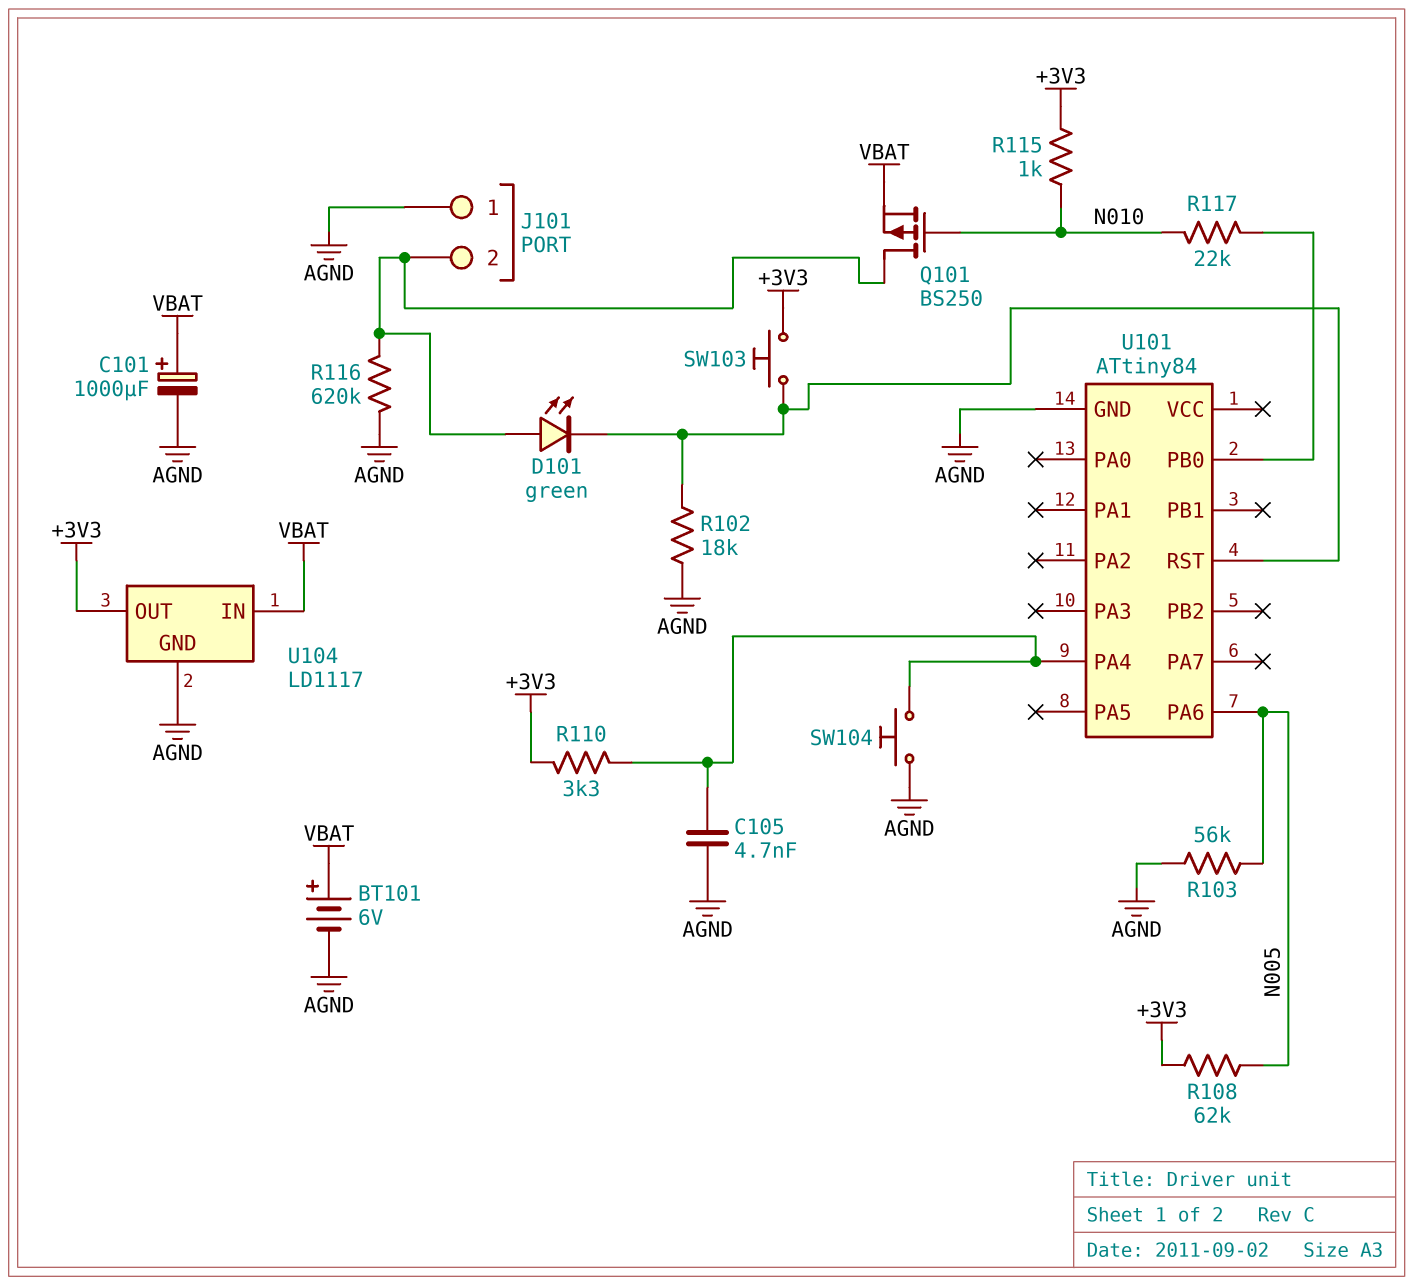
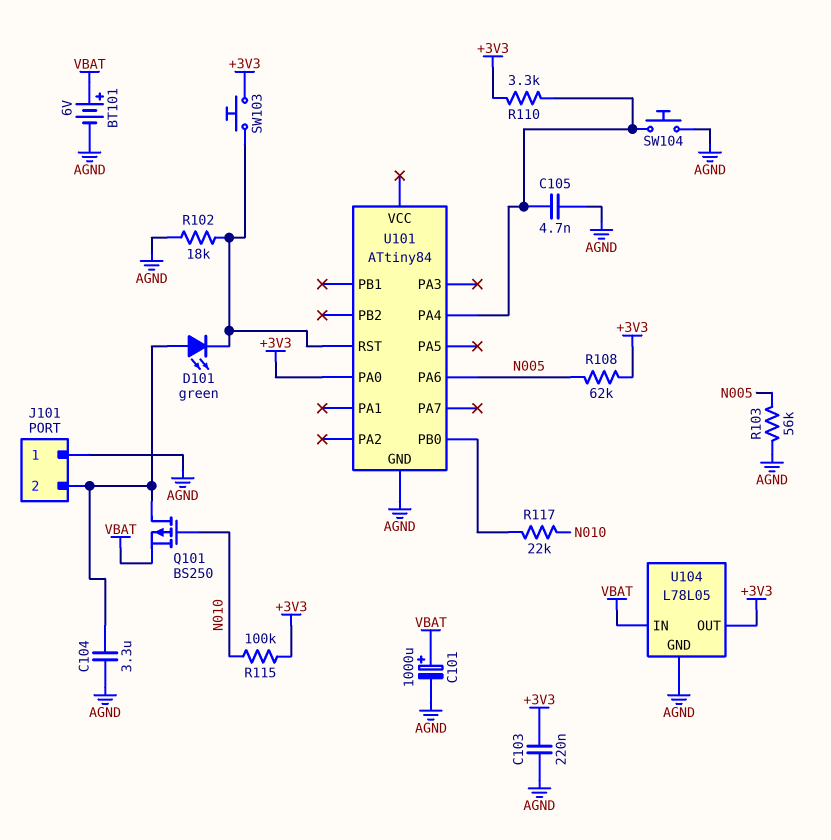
C103: none -> 220nF (+3V3, AGND)
C104: none -> 3.3uF (AGND, J101/2)
R115: 1k (+3V3, N010) -> 100k (+3V3, N010)
R116: 620k (AGND, J101/2) -> none
U101 pin PA0: none -> +3V3
U104: LD1117 -> L78L05

